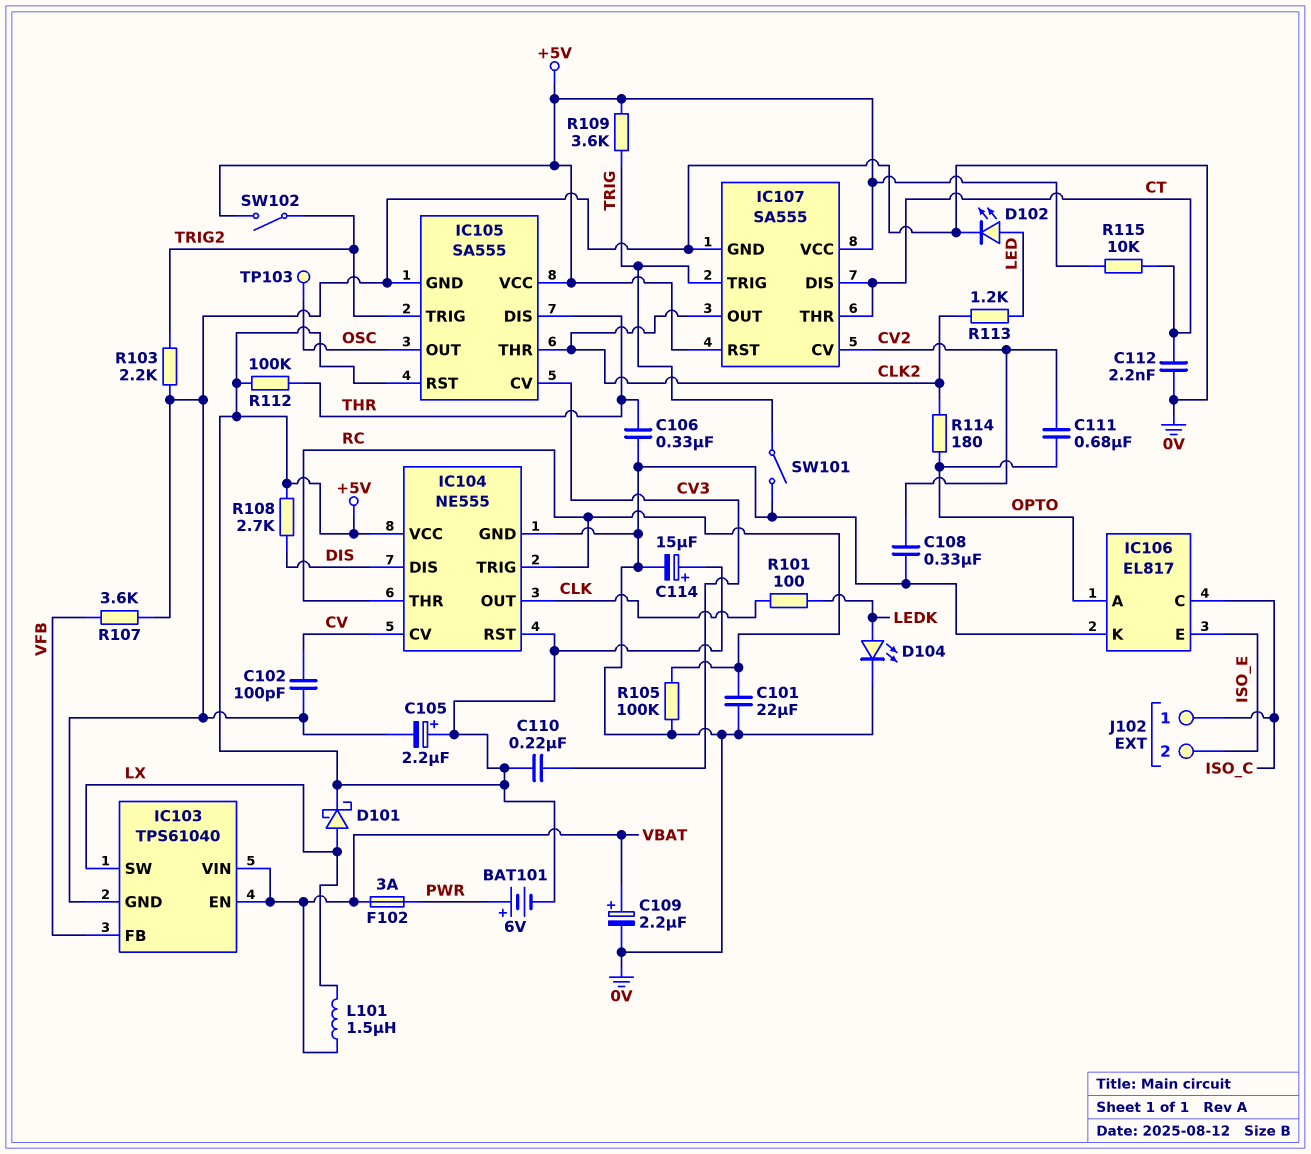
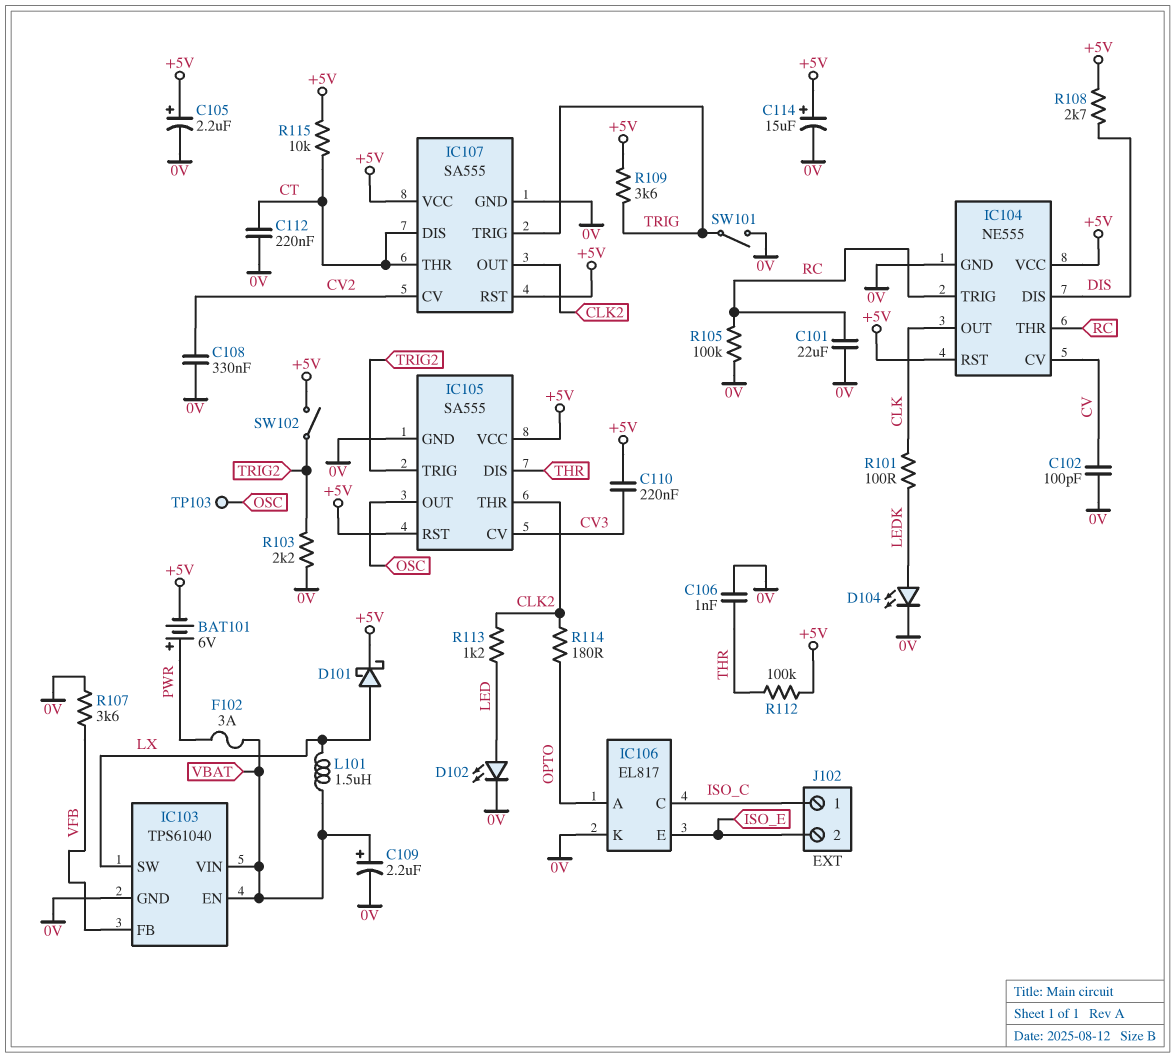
C106: 330nF (0V, THR) -> 1nF (0V, THR)
C111: 680nF (CV2, OPTO) -> none
C112: 2.2nF (0V, CT) -> 220nF (0V, CT)

